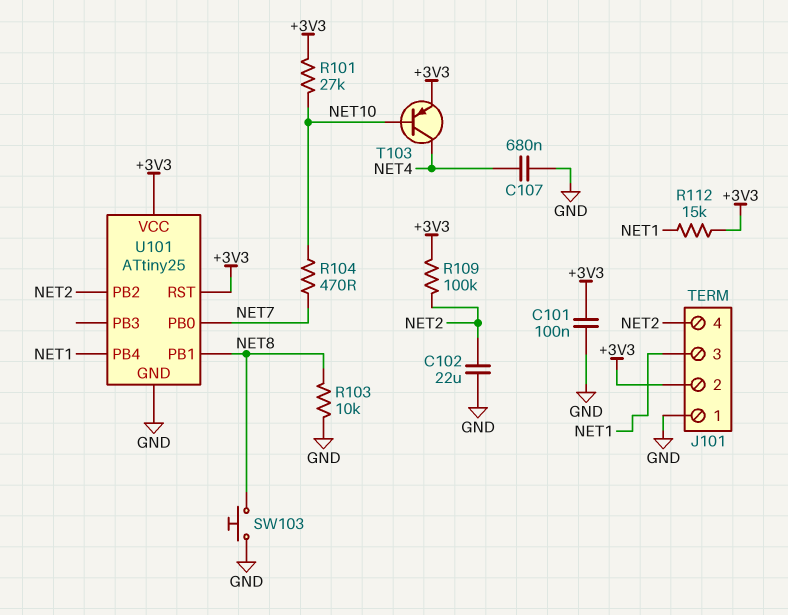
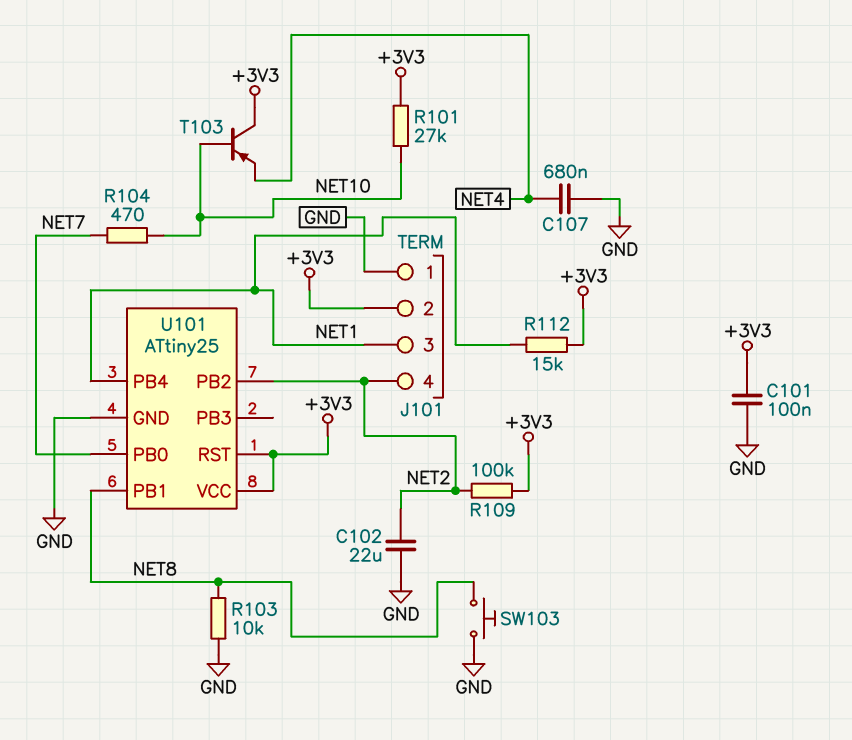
T103: PNP (B NET10, C NET4, E +3V3) -> PNP (B NET10, C +3V3, E NET4)

